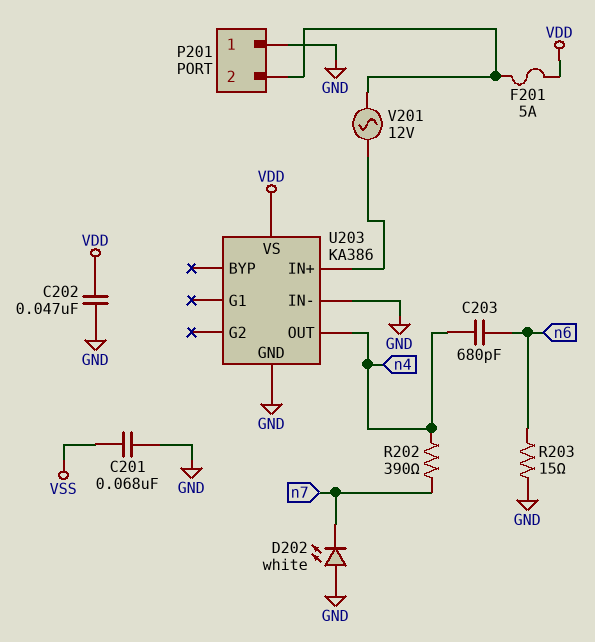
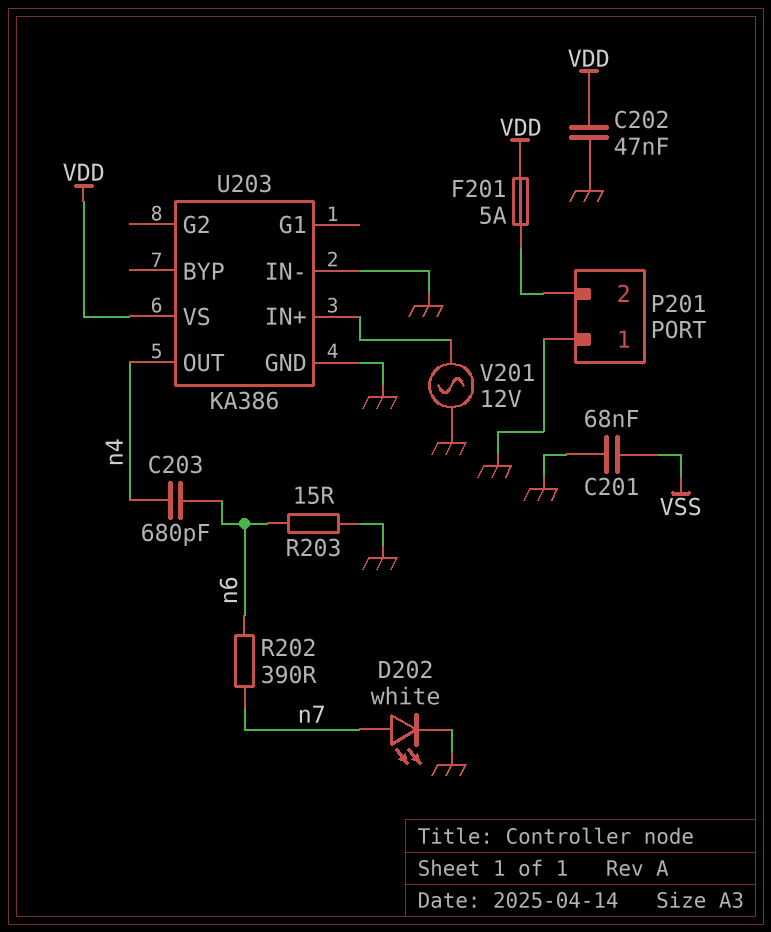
D202: LED white (A GND, K n7) -> LED white (A n7, K GND)
R202: 390 (n4, n7) -> 390 (n6, n7)
V201: AC 12V (P201/2, U203/IN+) -> AC 12V (GND, U203/IN+)

